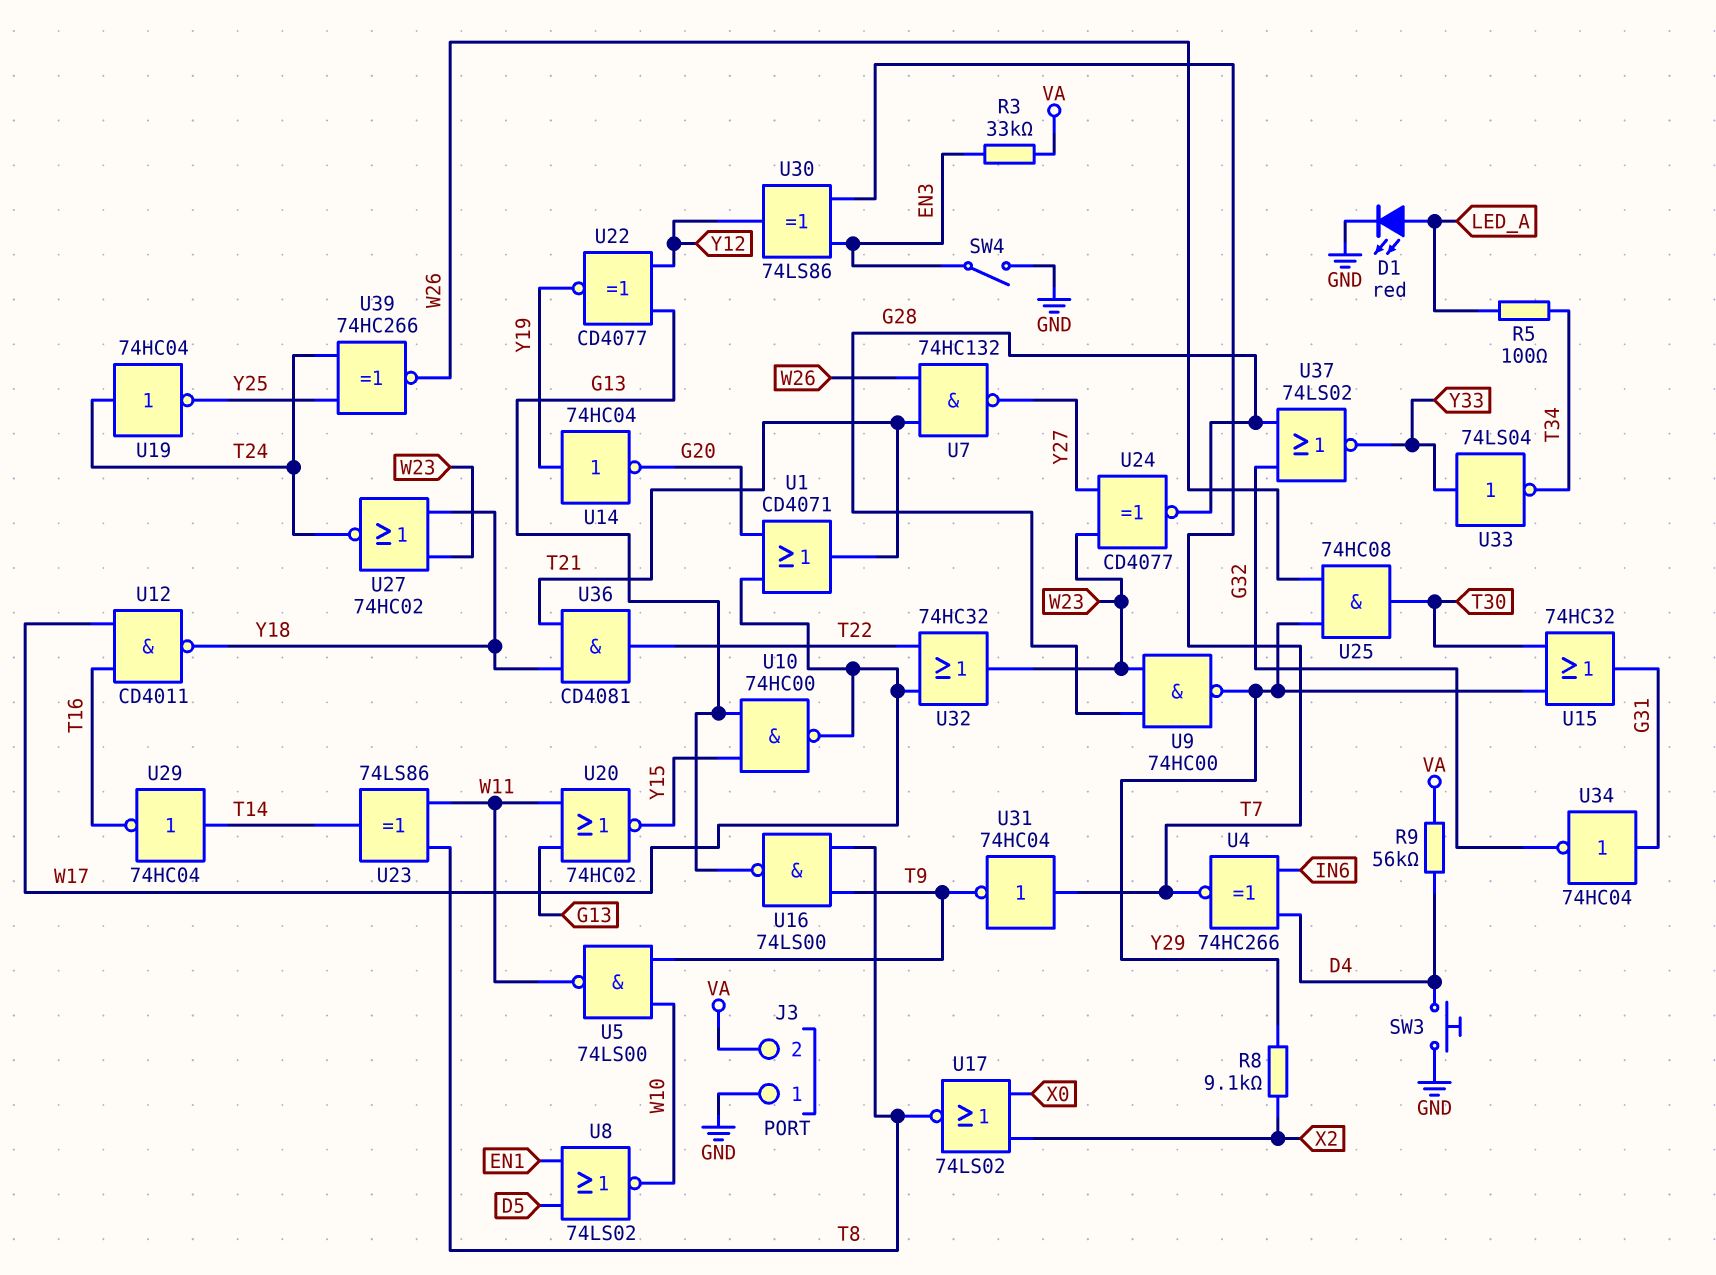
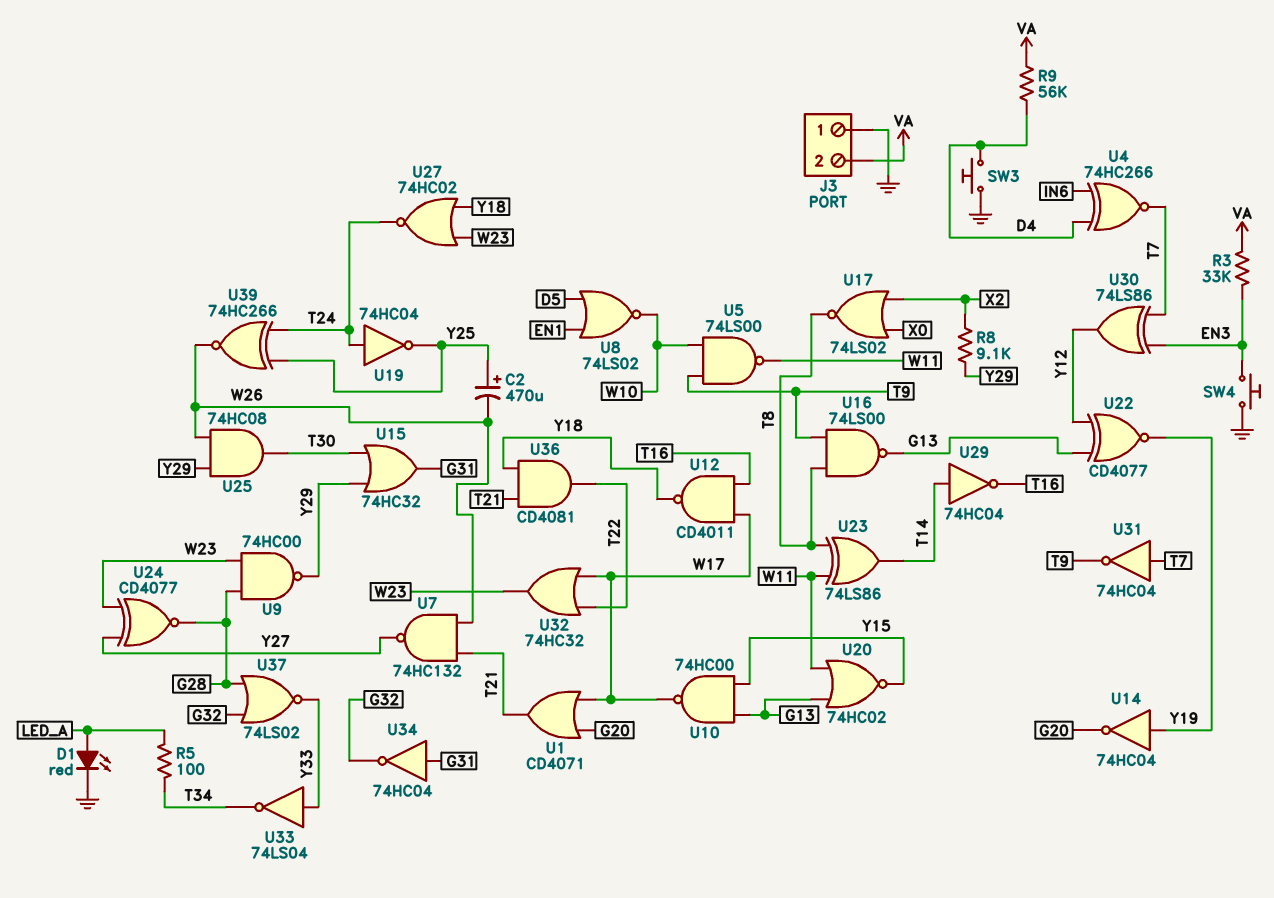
C2: none -> 470uF (plus Y25, minus W26)
SW4: switch (EN3, GND) -> button (EN3, GND)

